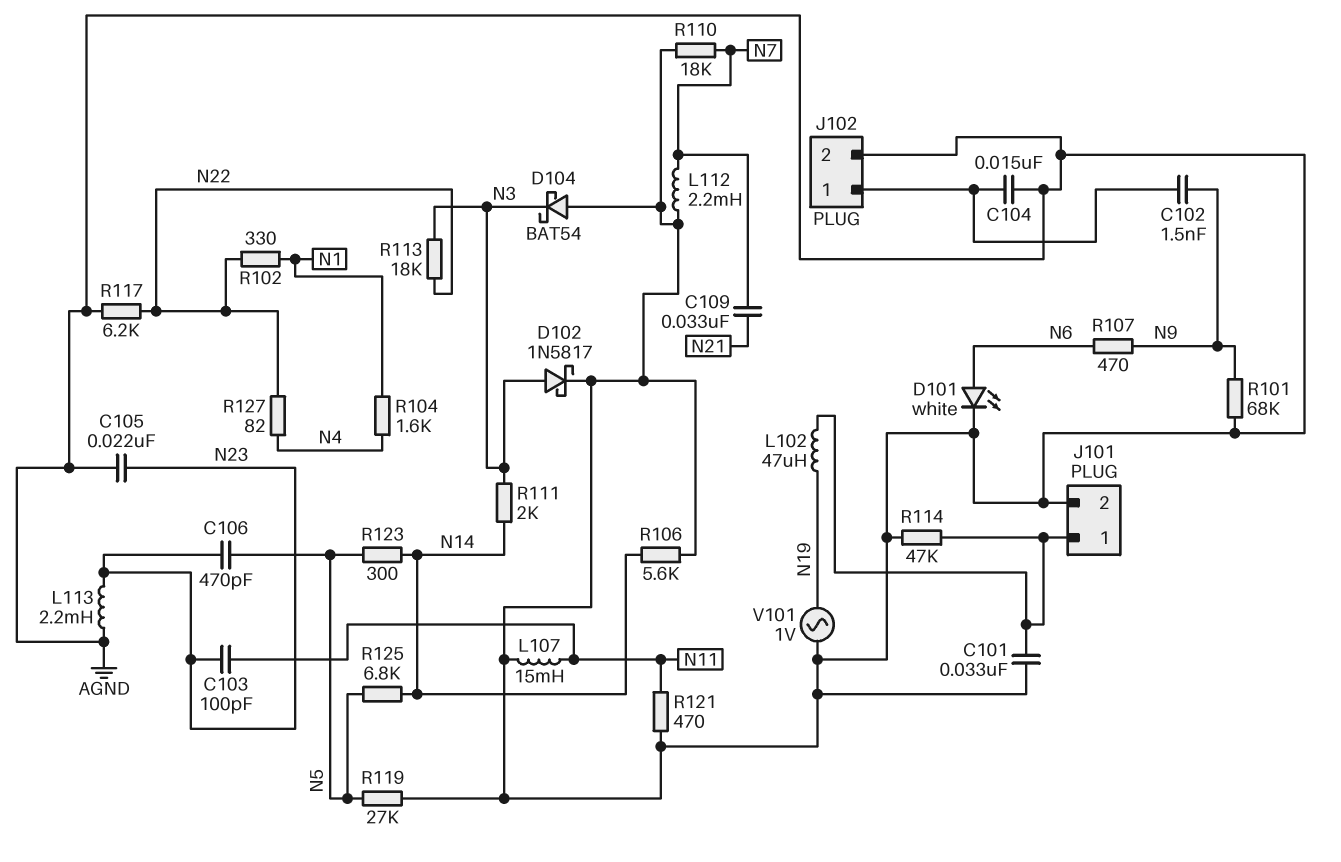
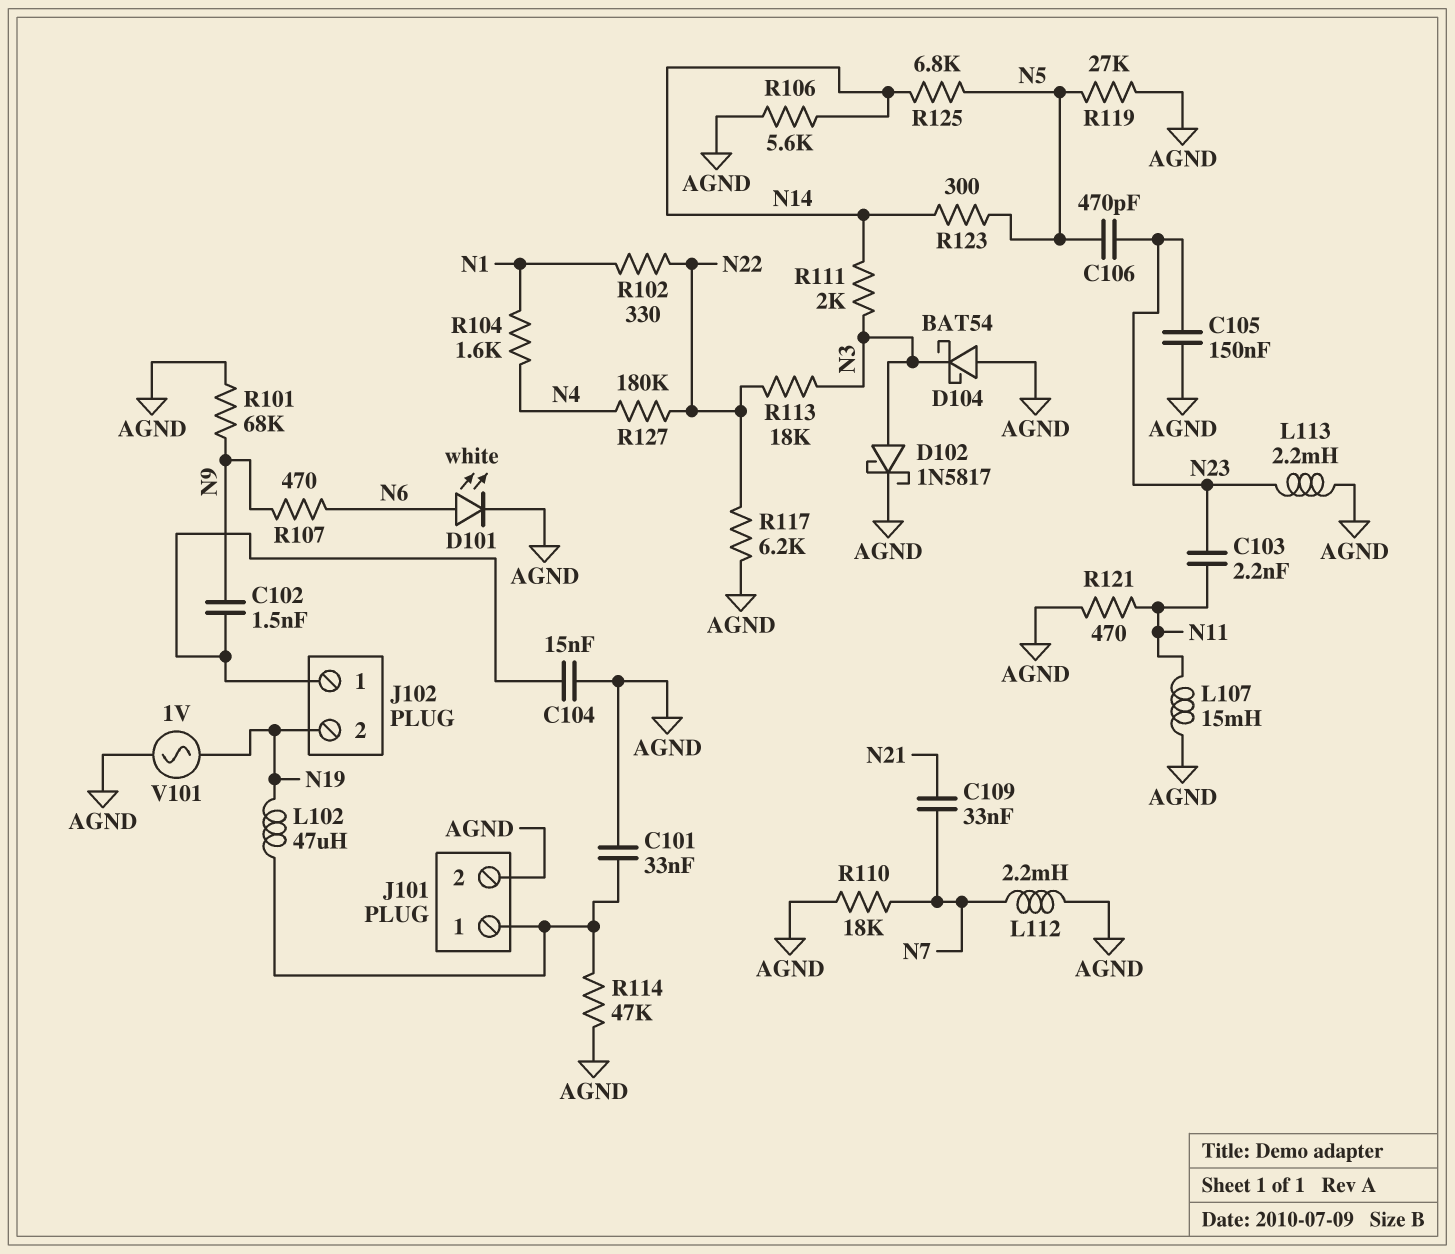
C103: 100pF (N11, N23) -> 2.2nF (N11, N23)
C105: 22nF (AGND, N23) -> 150nF (AGND, N23)
J102 pin 2: AGND -> N19
R127: 82 (N4, N22) -> 180k (N4, N22)

